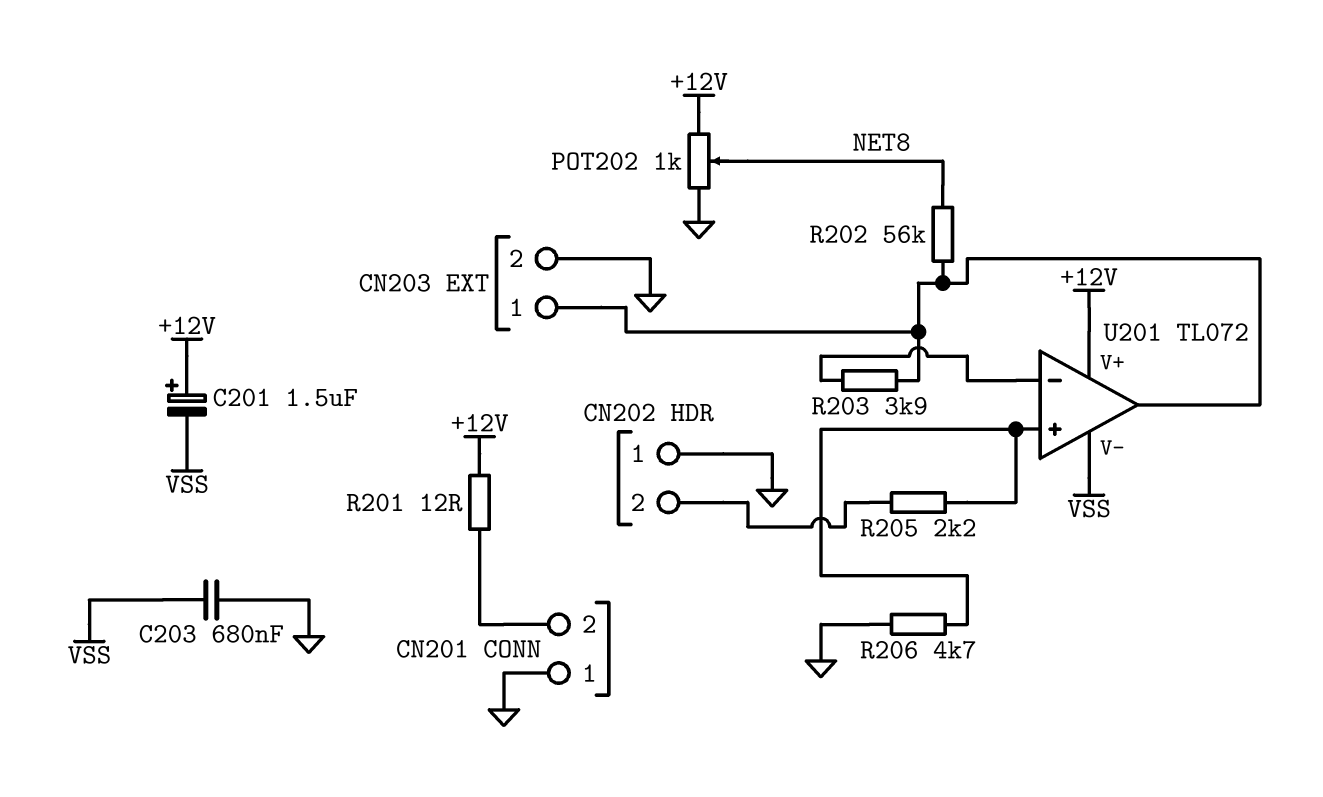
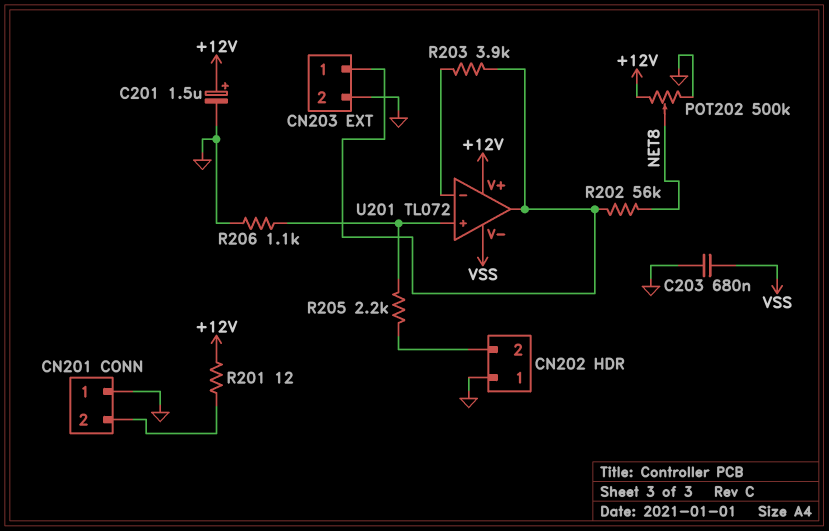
C201: 1.5uF (plus +12V, minus VSS) -> 1.5uF (plus +12V, minus GND)
POT202: 1k (+12V, GND, wiper NET8) -> 500k (+12V, GND, wiper NET8)
R206: 4.7k (GND, U201/in+) -> 1.1k (GND, U201/in+)

